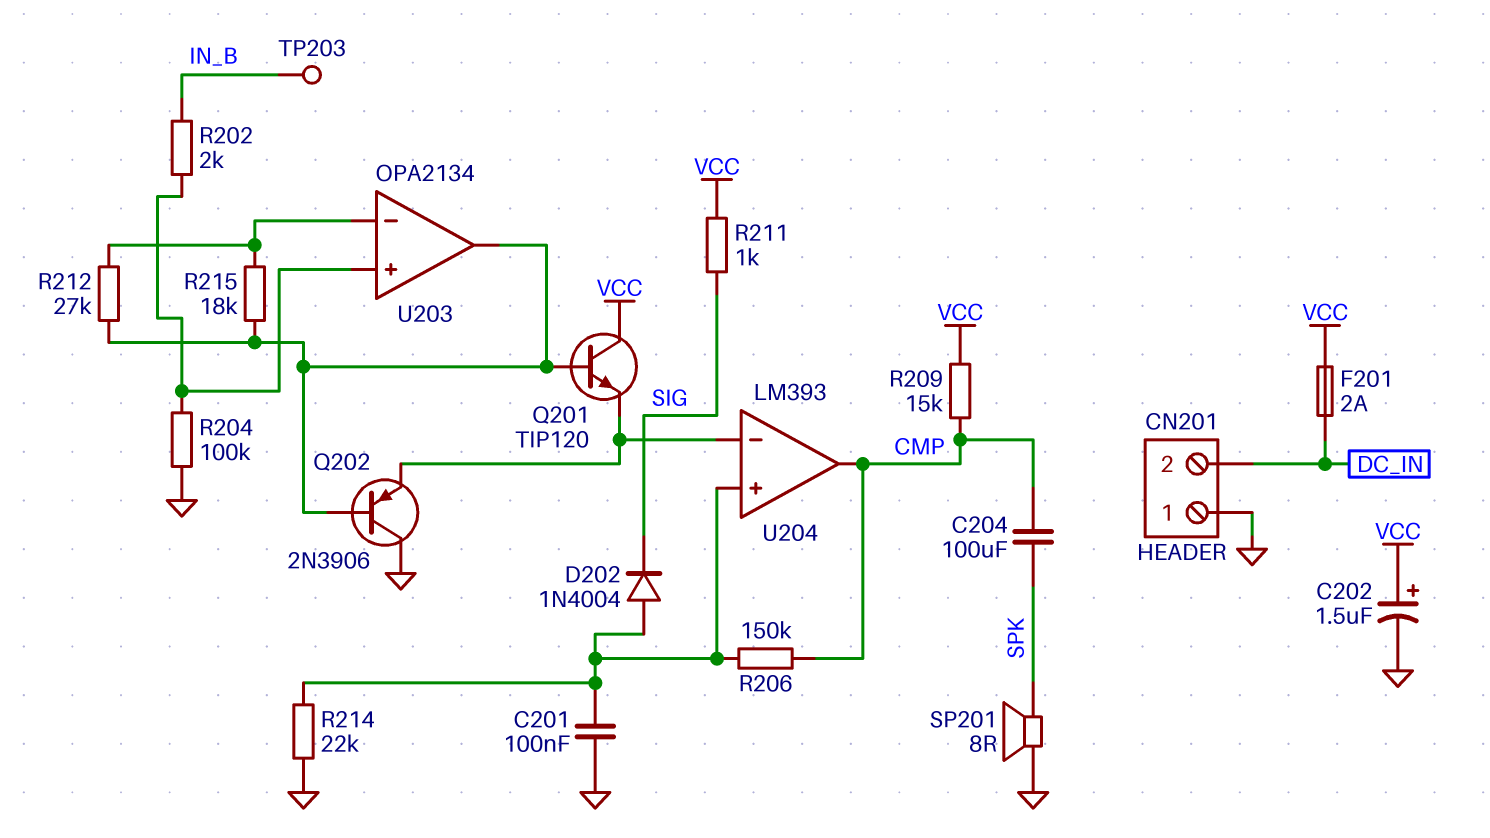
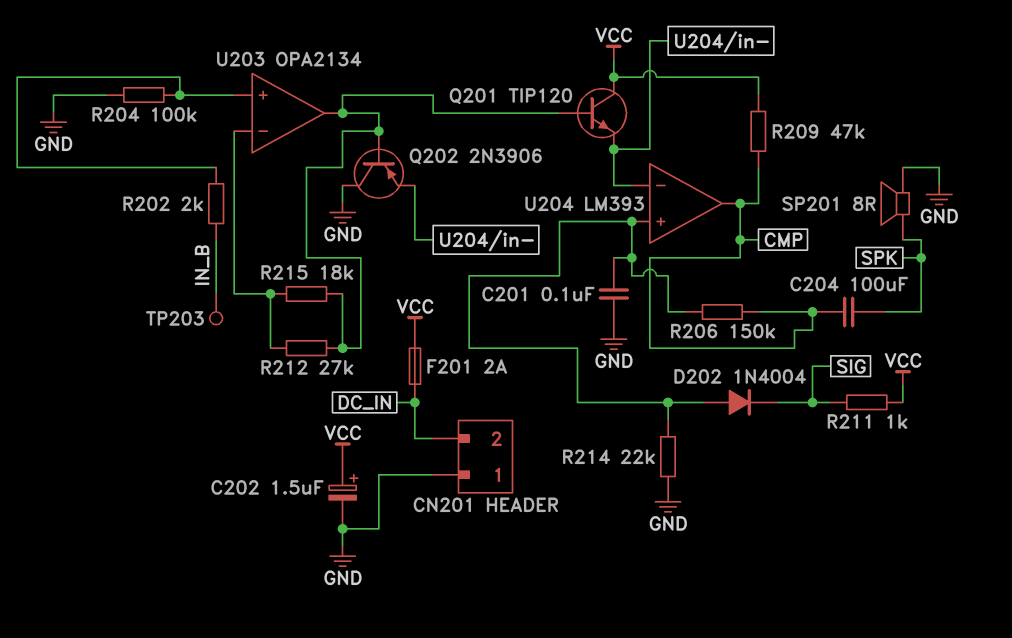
R209: 15k (CMP, VCC) -> 47k (CMP, VCC)

